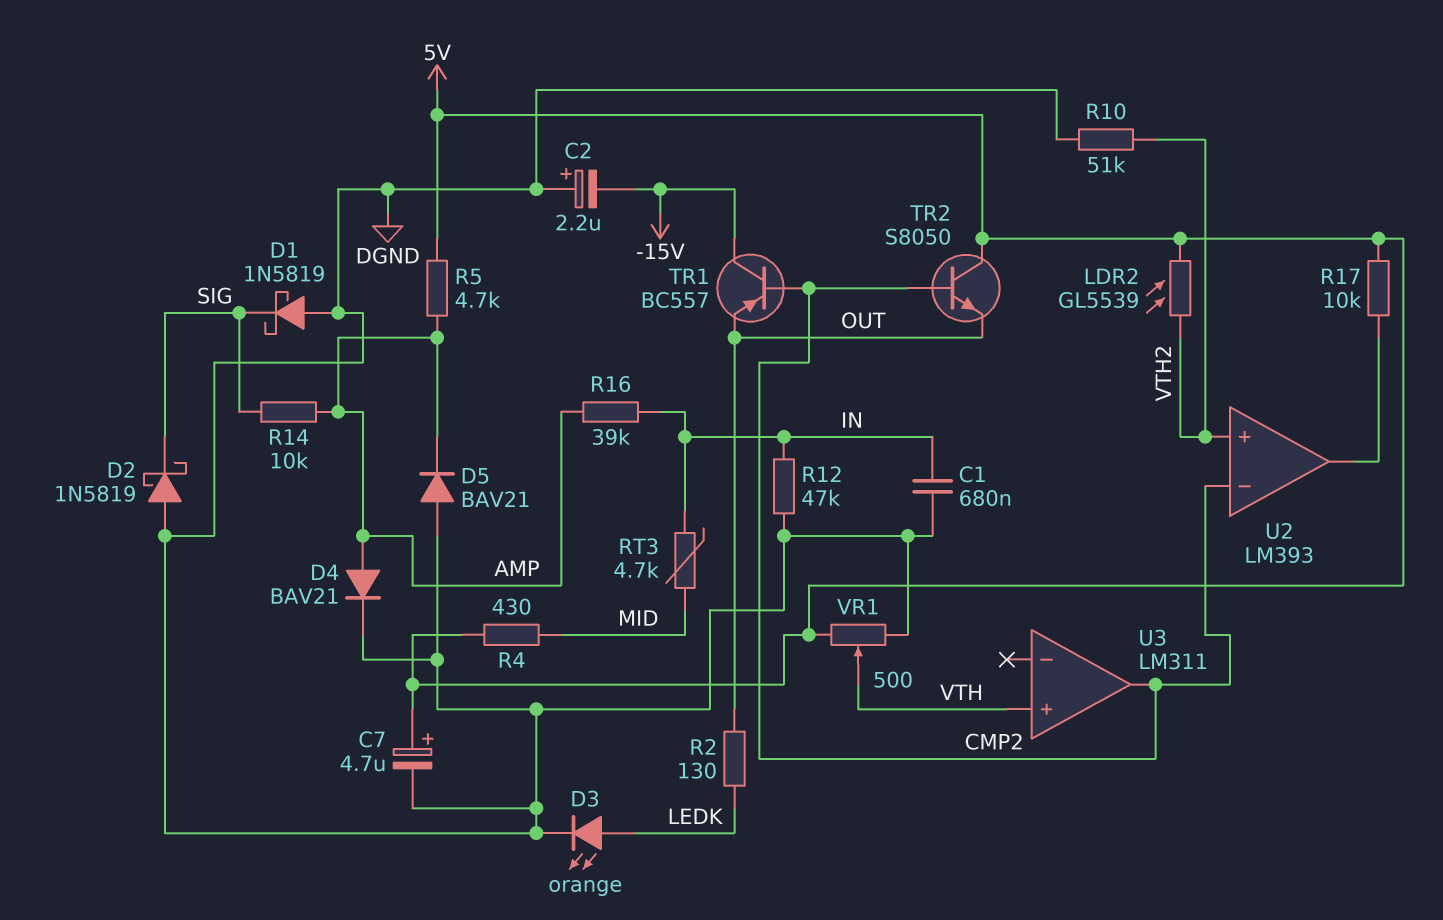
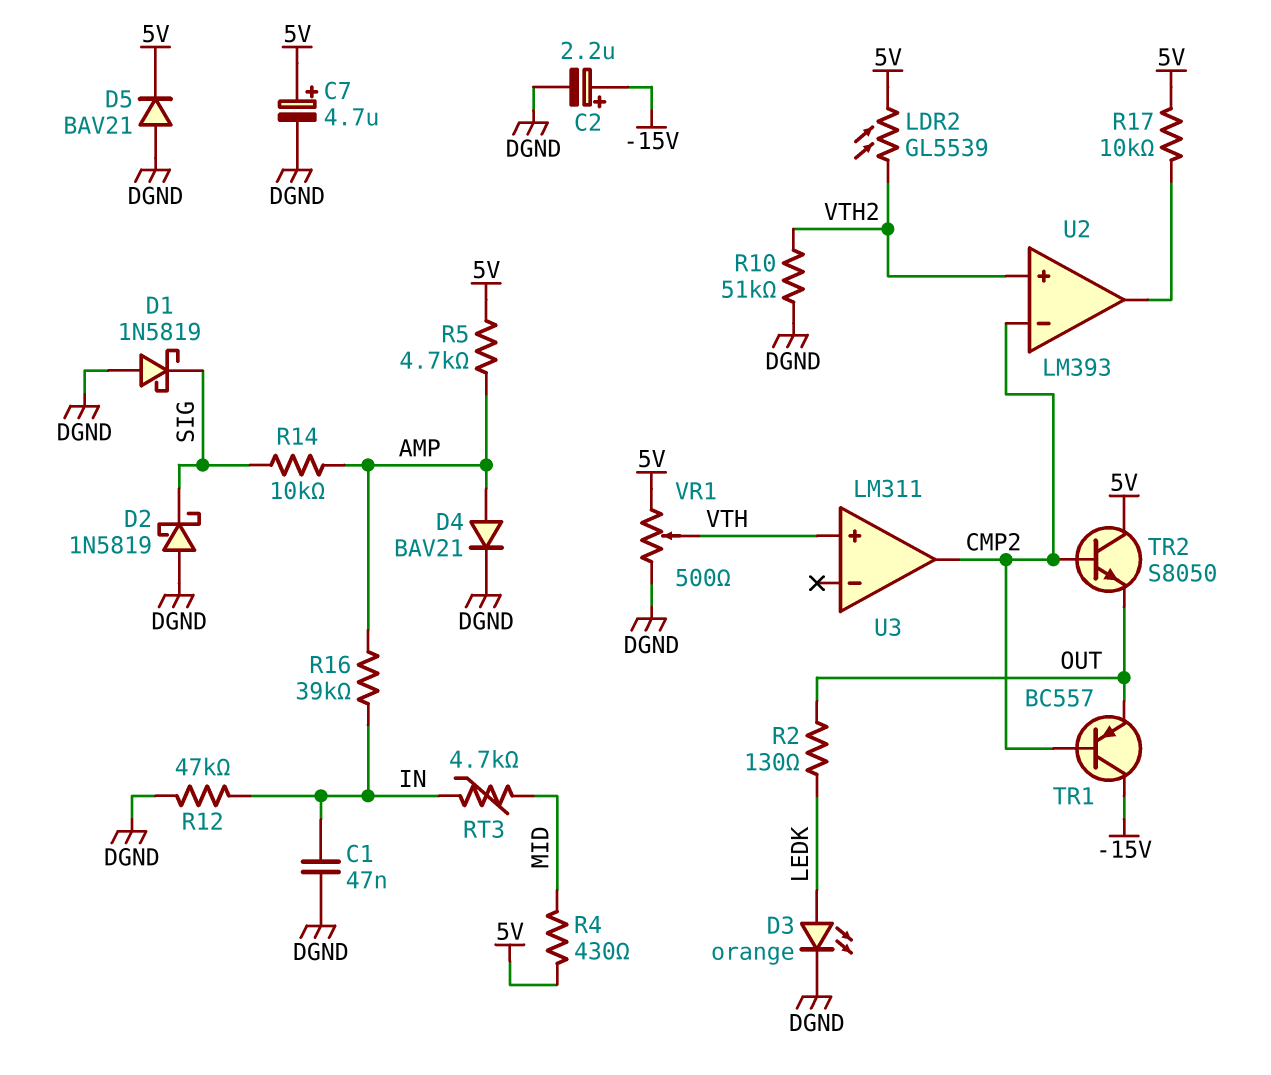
C1: 680nF (DGND, IN) -> 47nF (DGND, IN)
C2: 2.2uF (plus DGND, minus -15V) -> 2.2uF (plus -15V, minus DGND)
D5: diode BAV21 (A DGND, K AMP) -> diode BAV21 (A DGND, K 5V)

